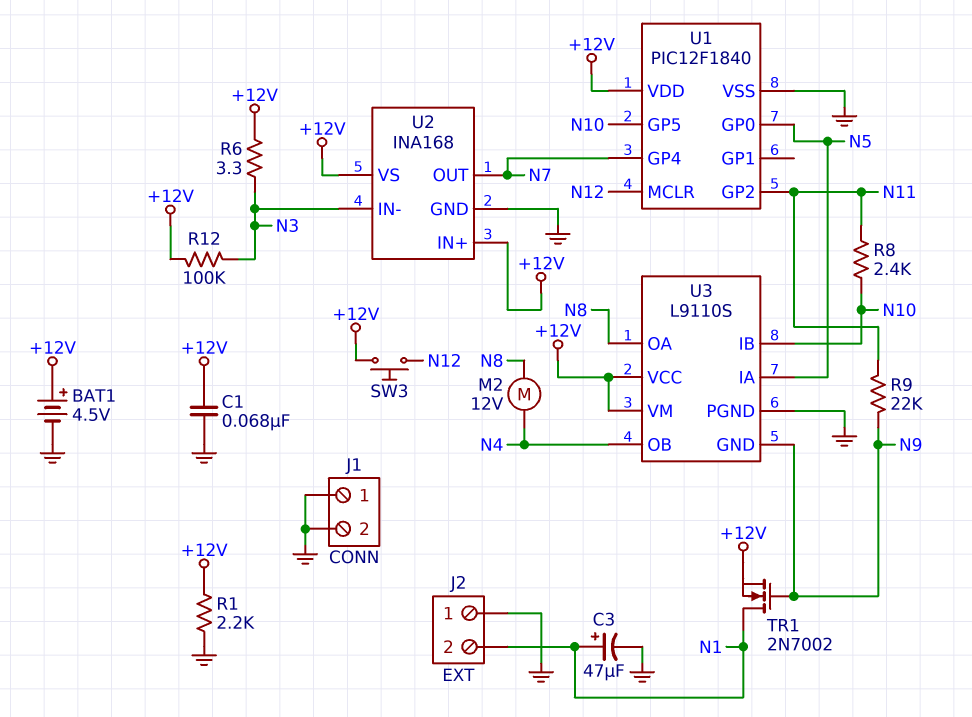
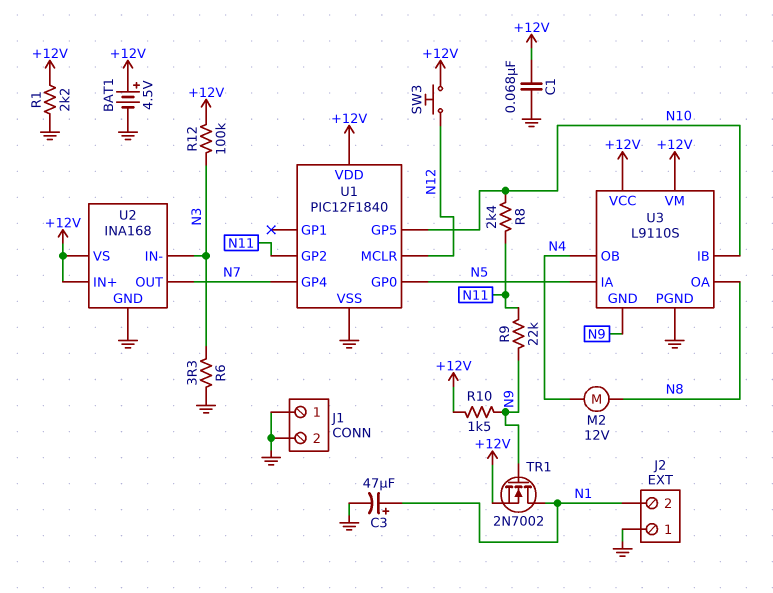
R6: 3.3 (+12V, N3) -> 3.3 (GND, N3)
R10: none -> 1.5k (+12V, N9)

